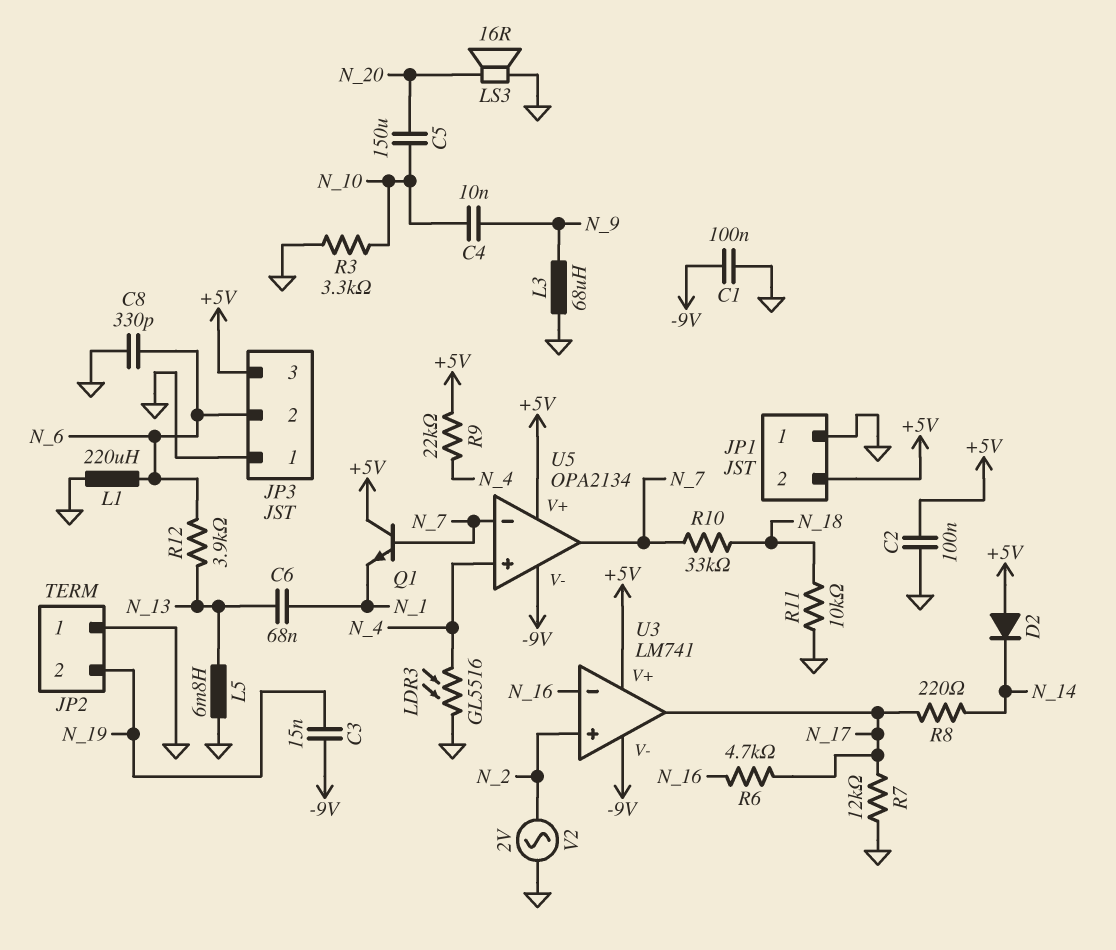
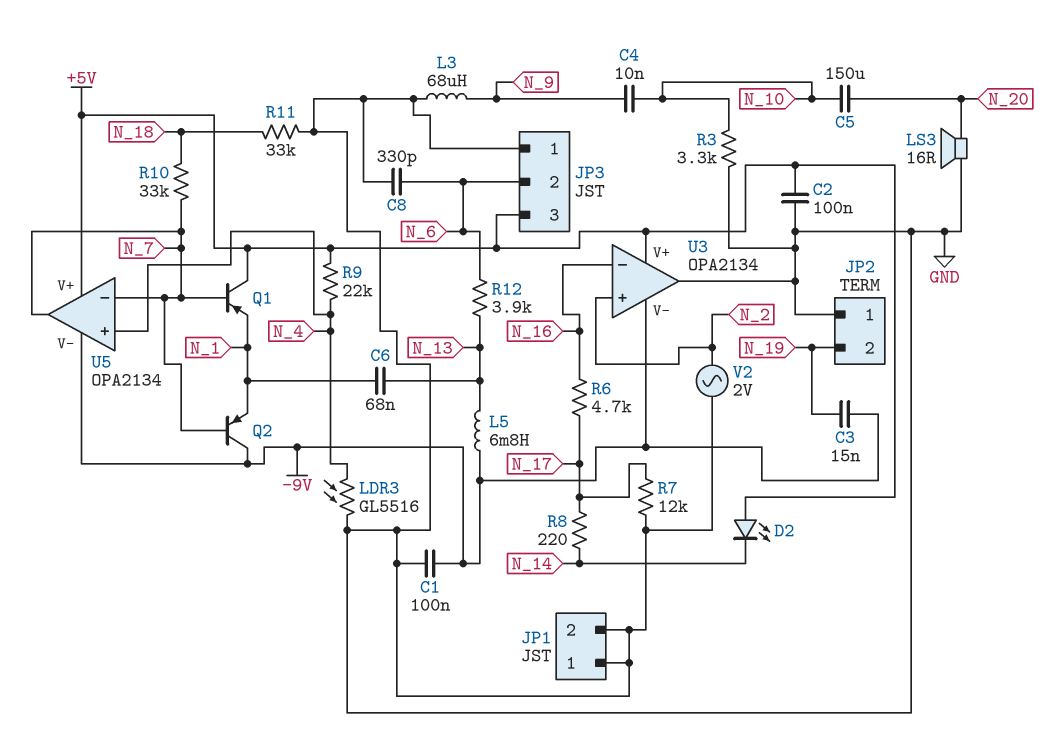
D2: diode (A +5V, K N_14) -> LED (A +5V, K N_14)
JP1 pin 2: +5V -> GND
L1: 220uH (GND, N_6) -> none
L5: 6.8mH (GND, N_13) -> 6.8mH (-9V, N_13)
Q1: NPN (B N_7, C +5V, E N_1) -> PNP (B N_7, C +5V, E N_1)
Q2: none -> PNP (B N_7, C -9V, E N_1)
R11: 10k (GND, N_18) -> 33k (GND, N_18)
U3: LM741 -> OPA2134
U3 pin out: N_17 -> GND

